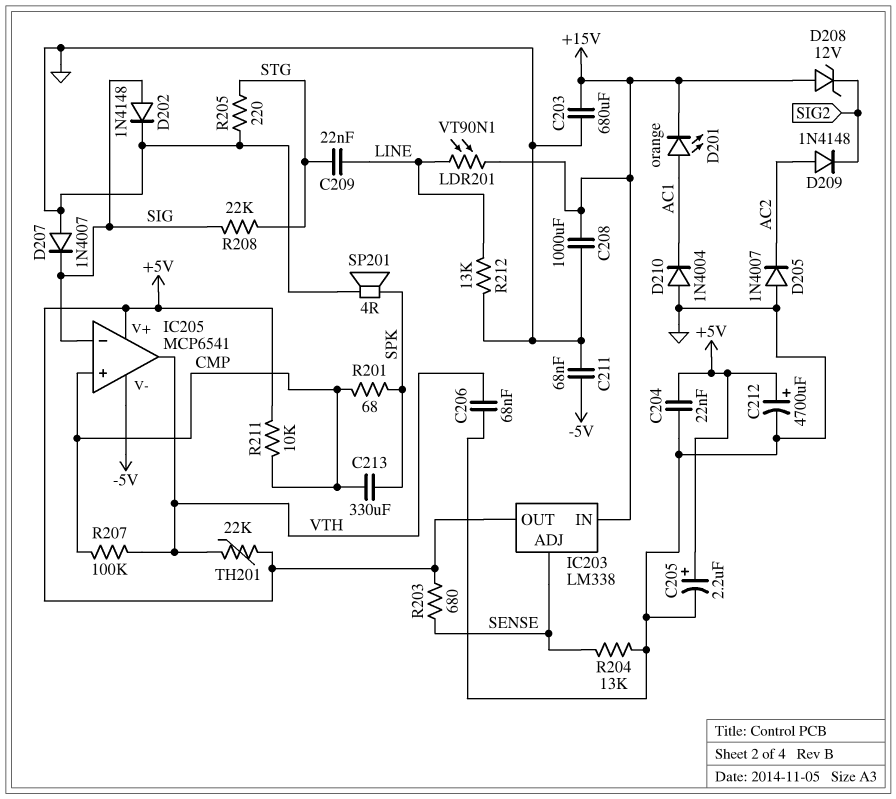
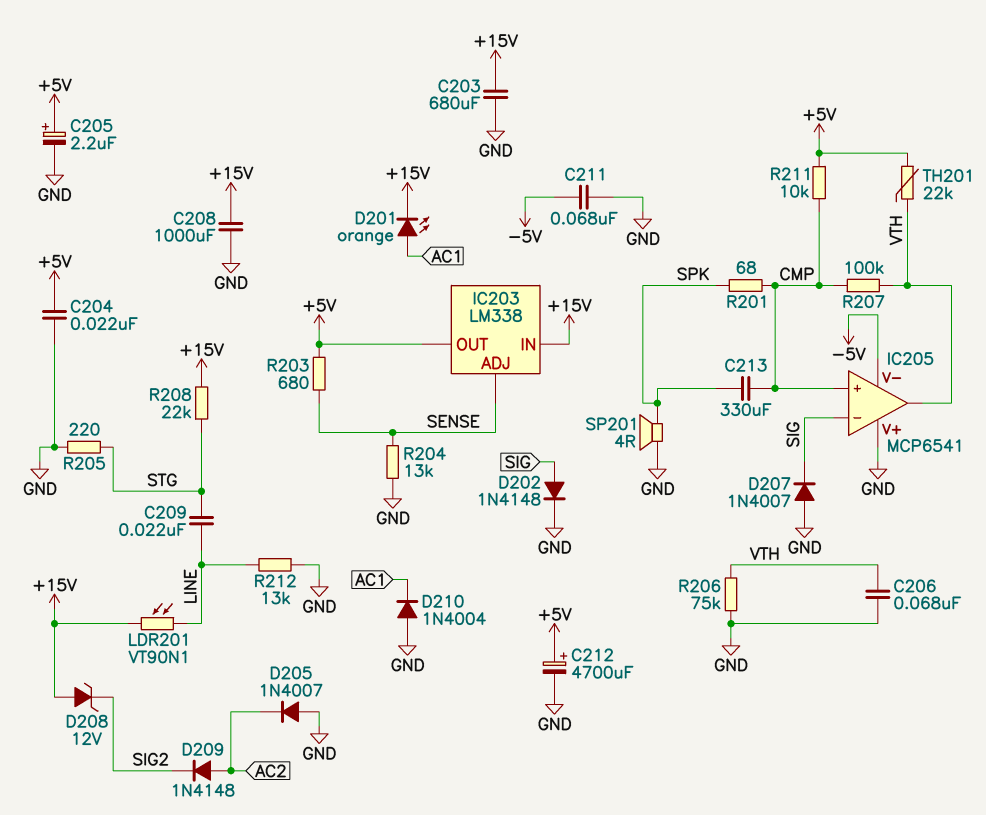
IC205 pin V+: +5V -> GND
R206: none -> 75k (GND, VTH)
R208: 22k (SIG, STG) -> 22k (+15V, STG)

